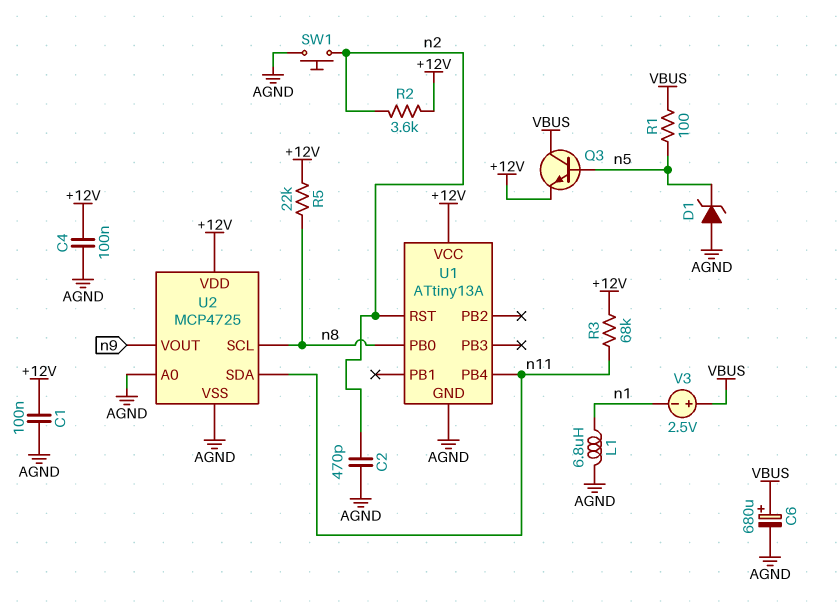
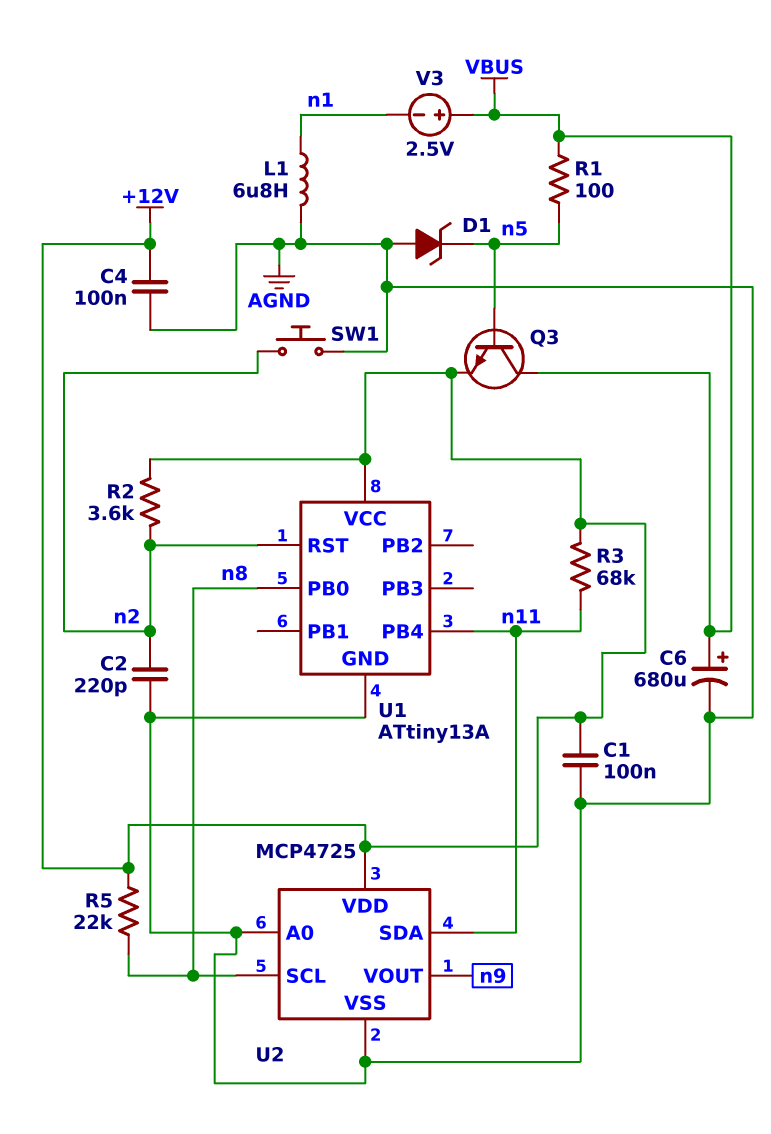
C2: 470pF (AGND, n2) -> 220pF (AGND, n2)

